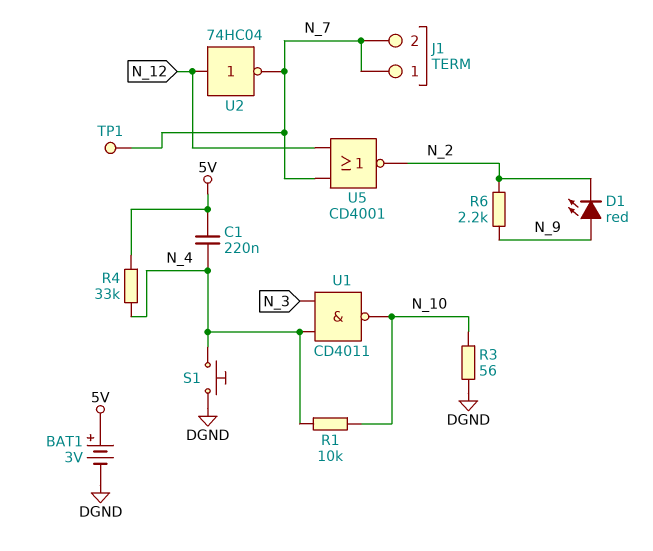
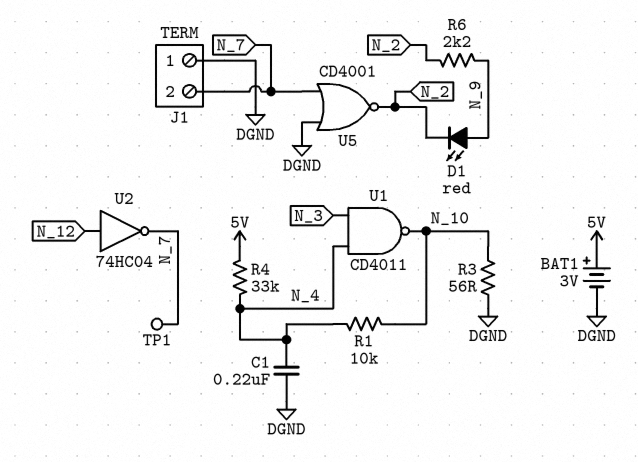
C1: 220nF (5V, N_4) -> 220nF (DGND, N_4)
J1 pin 1: N_7 -> DGND
S1: button (DGND, N_4) -> none
U5: NOR CD4001 (in N_7, in N_12, out N_2) -> NOR CD4001 (in DGND, in N_7, out N_2)

